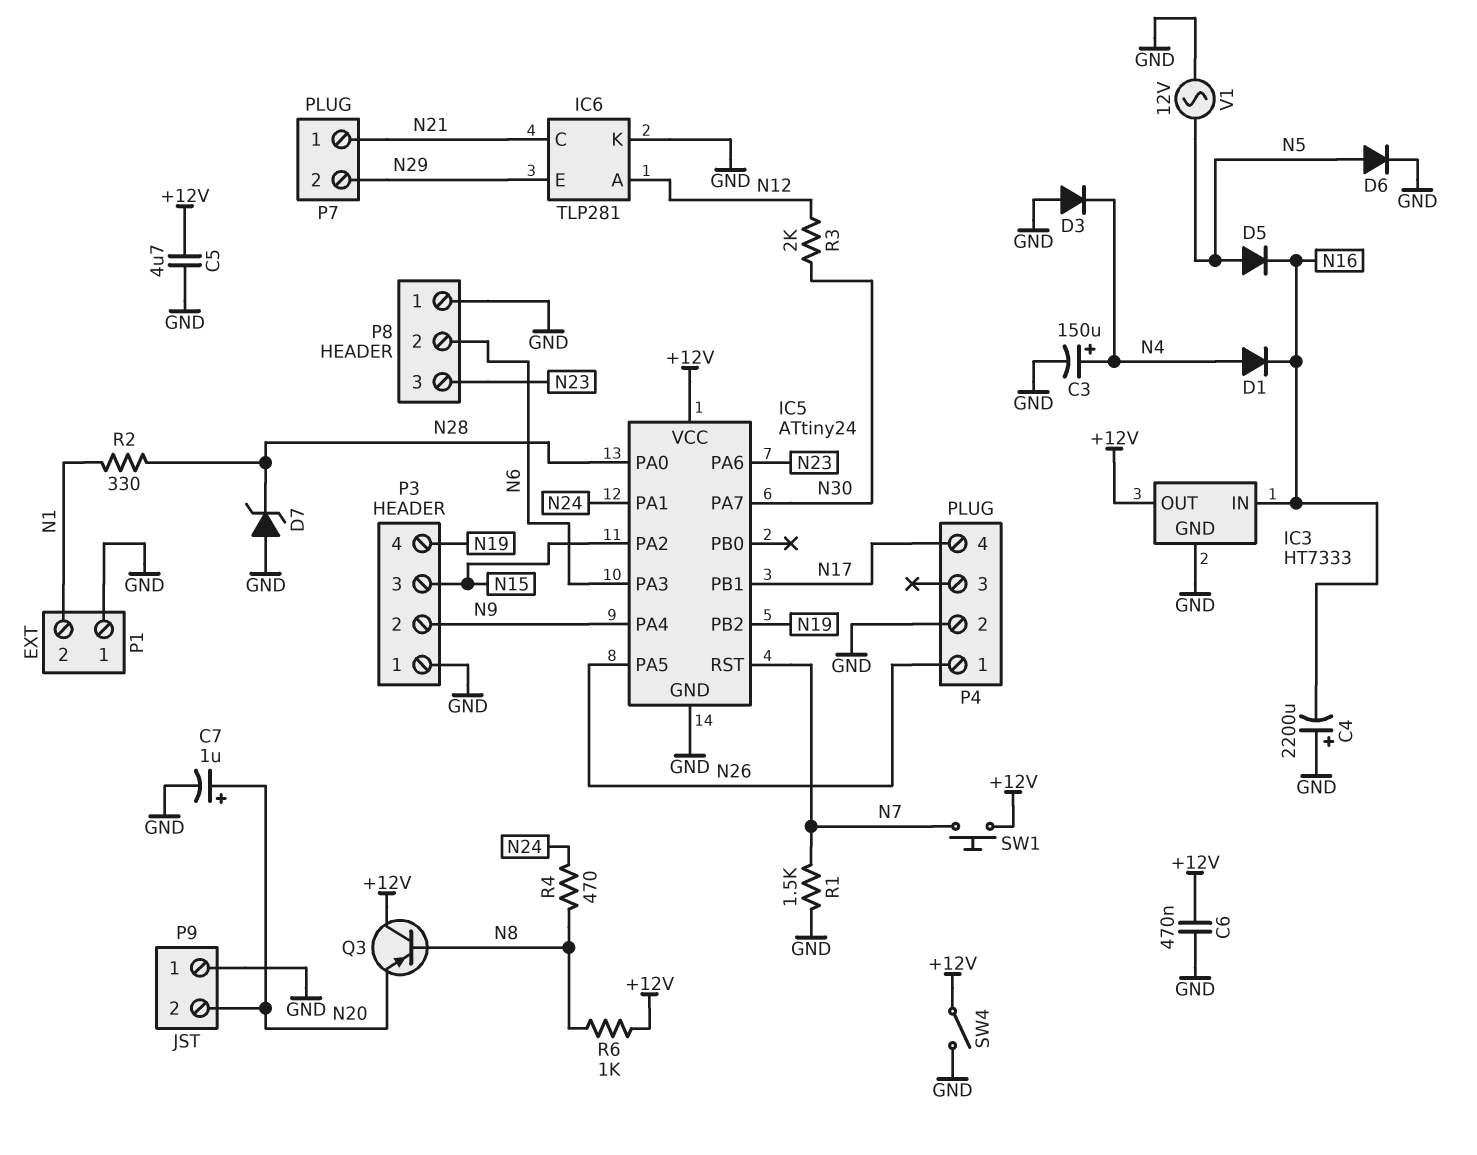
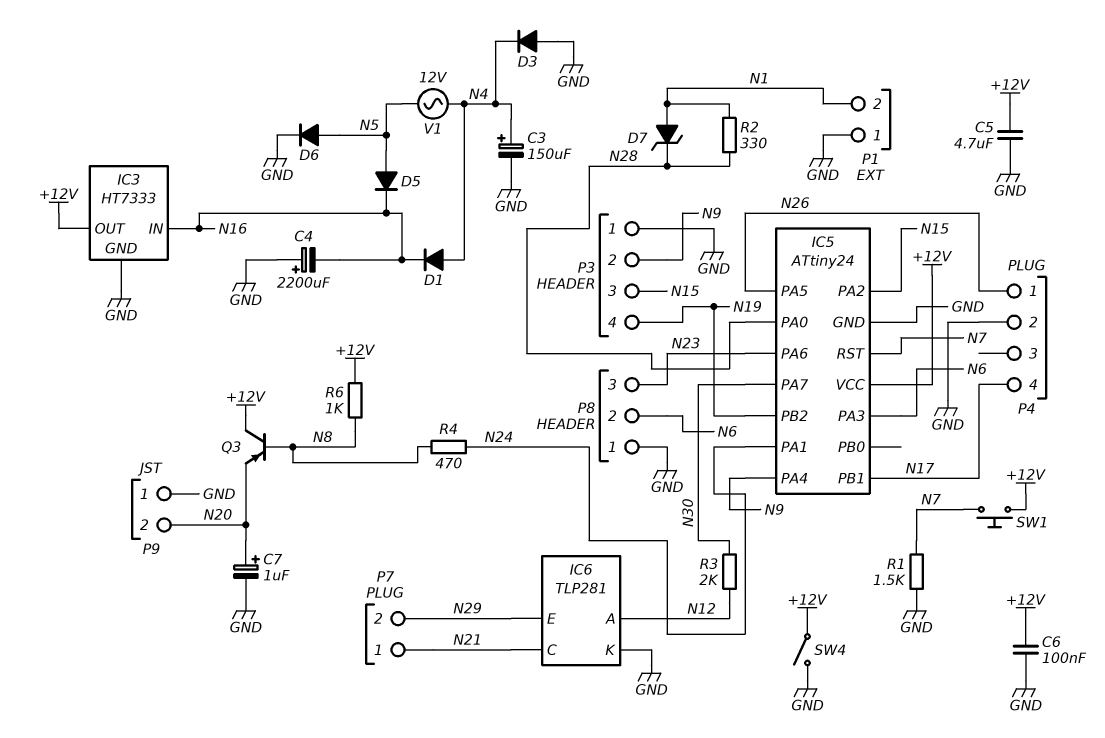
C6: 470nF (+12V, GND) -> 100nF (+12V, GND)
D7: zener (A GND, K N28) -> zener (A N1, K N28)
V1: AC 12V (GND, N5) -> AC 12V (N4, N5)

